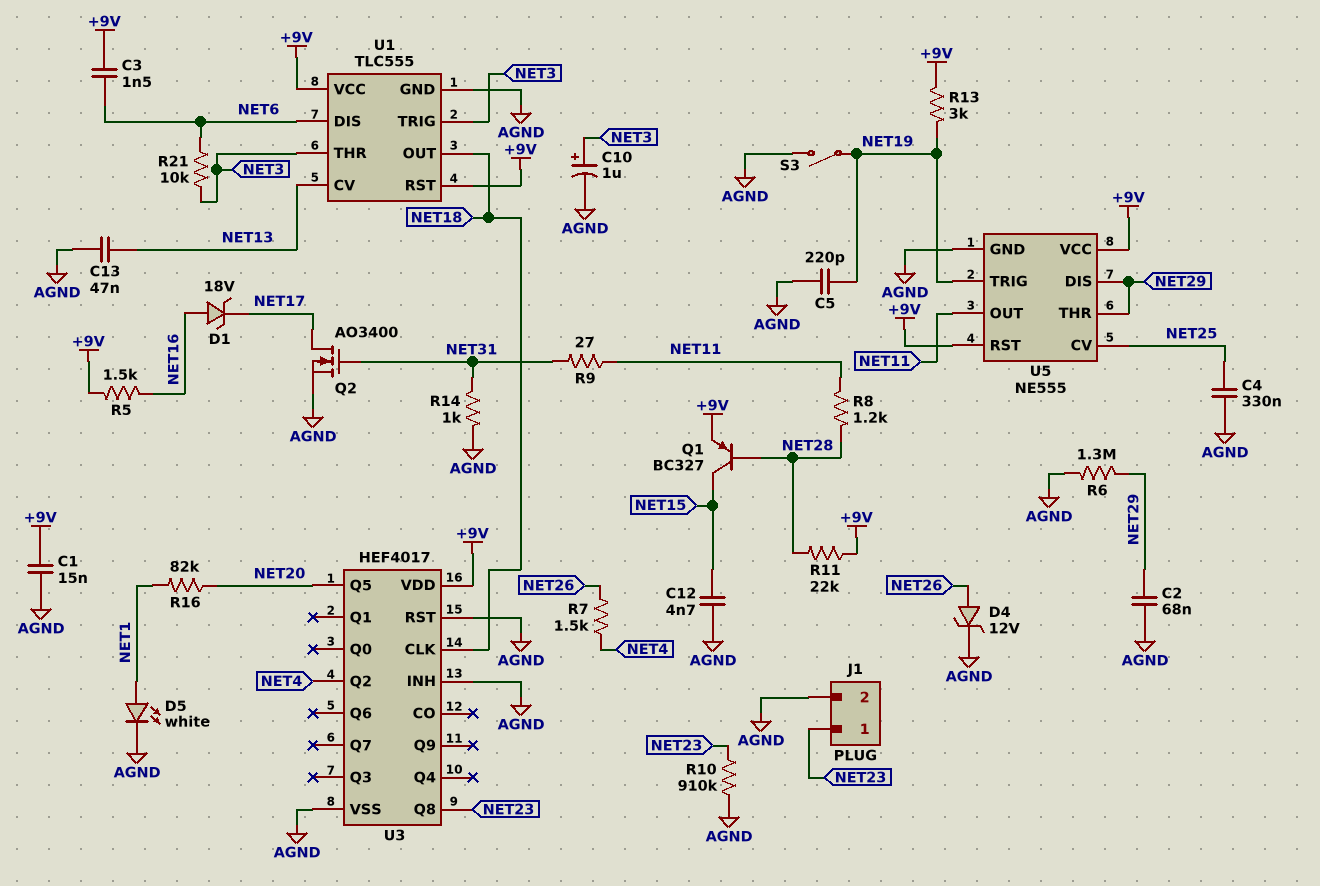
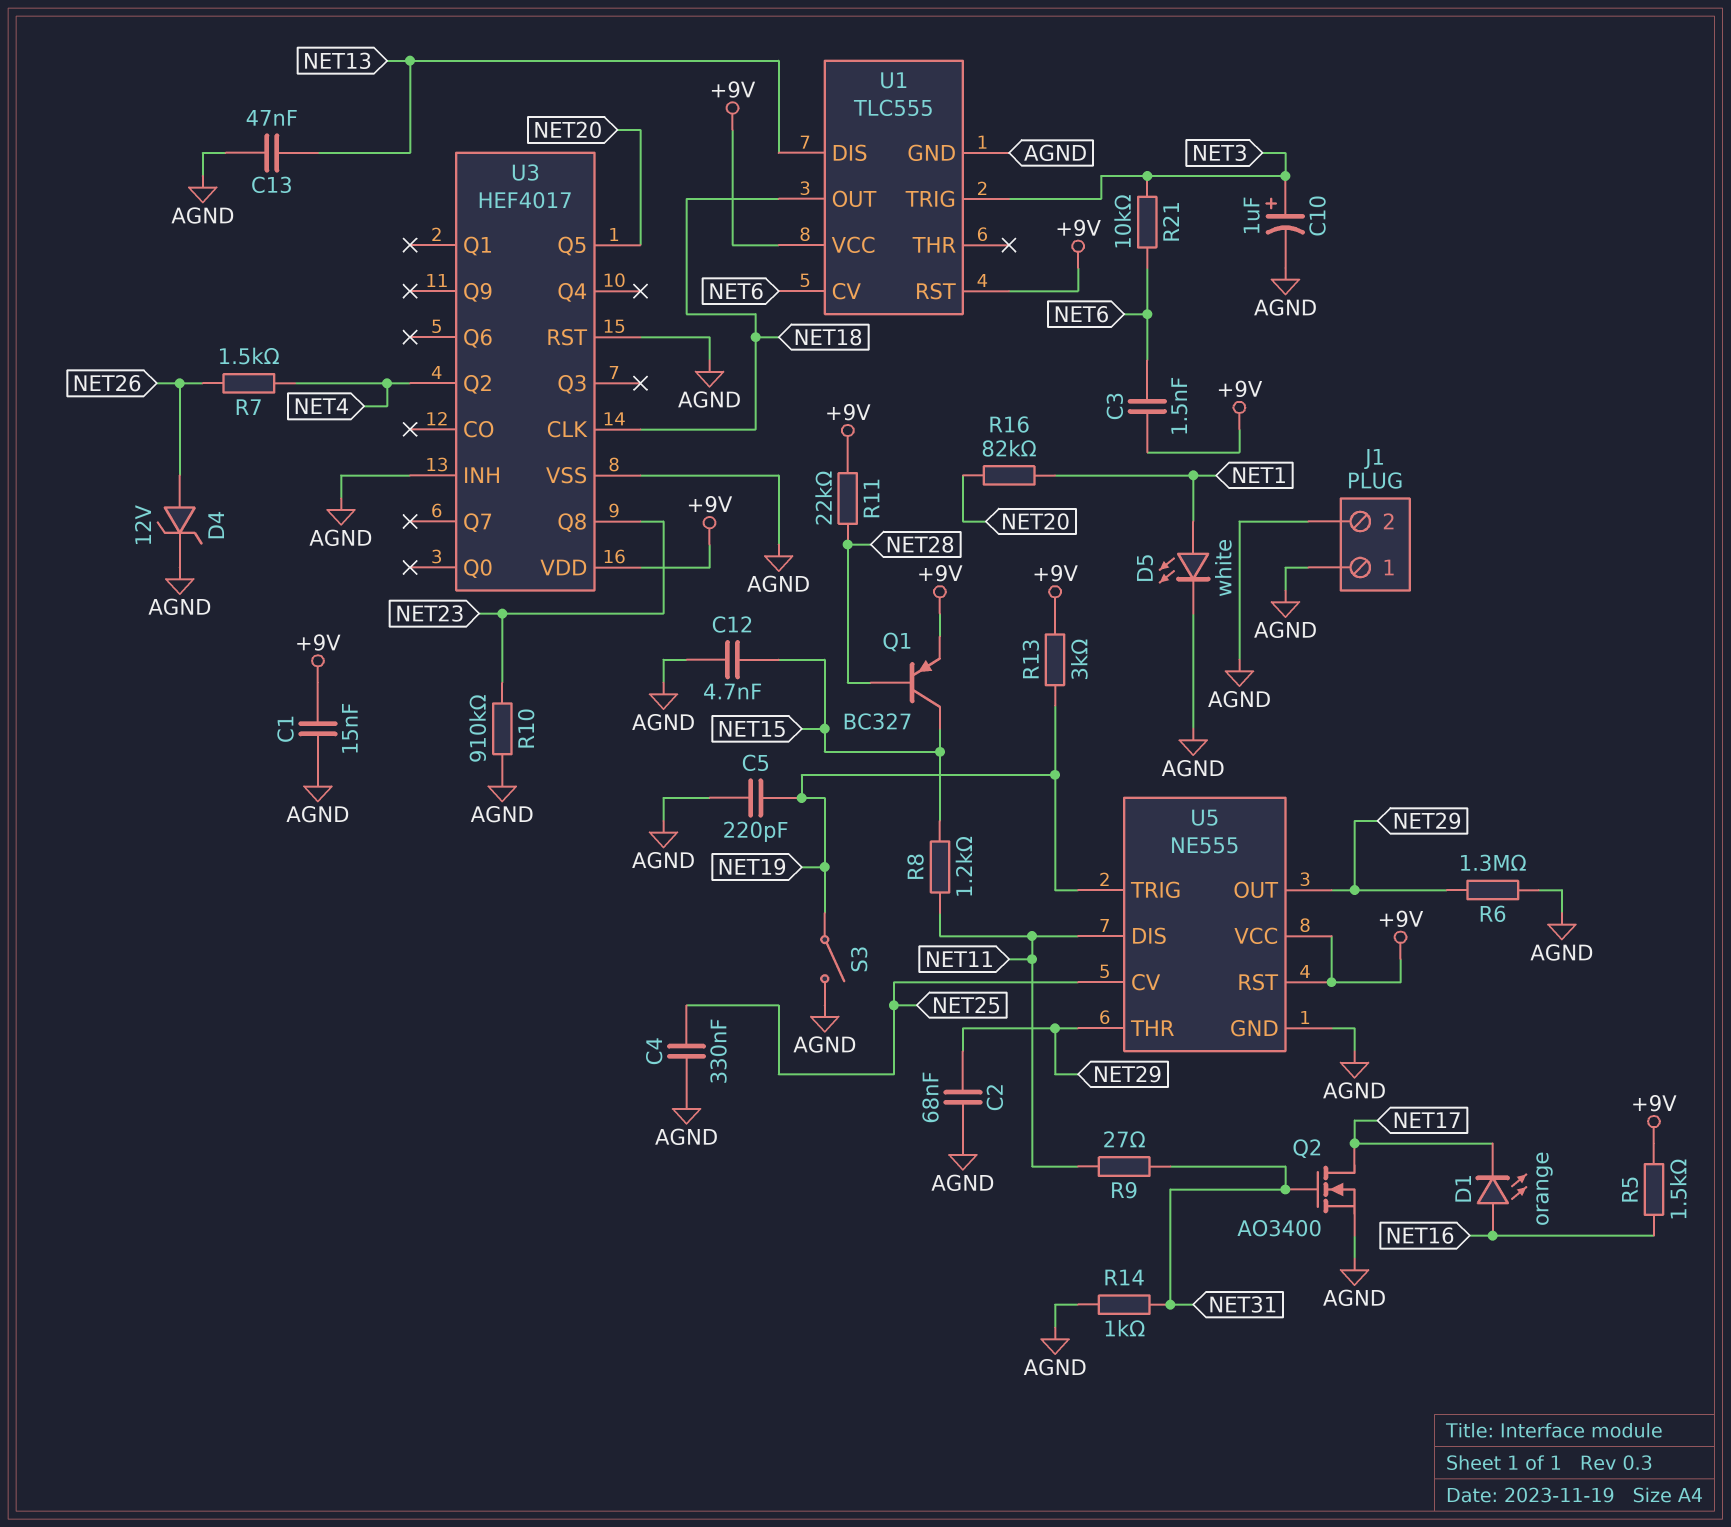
D1: zener 18V (A NET16, K NET17) -> LED orange (A NET16, K NET17)
J1 pin 1: NET23 -> AGND
R8: 1.2k (NET11, NET28) -> 1.2k (NET11, NET15)
U1 pin CV: NET13 -> NET6
U1 pin DIS: NET6 -> NET13
U1 pin THR: NET3 -> none
U5 pin DIS: NET29 -> NET11
U5 pin OUT: NET11 -> NET29

